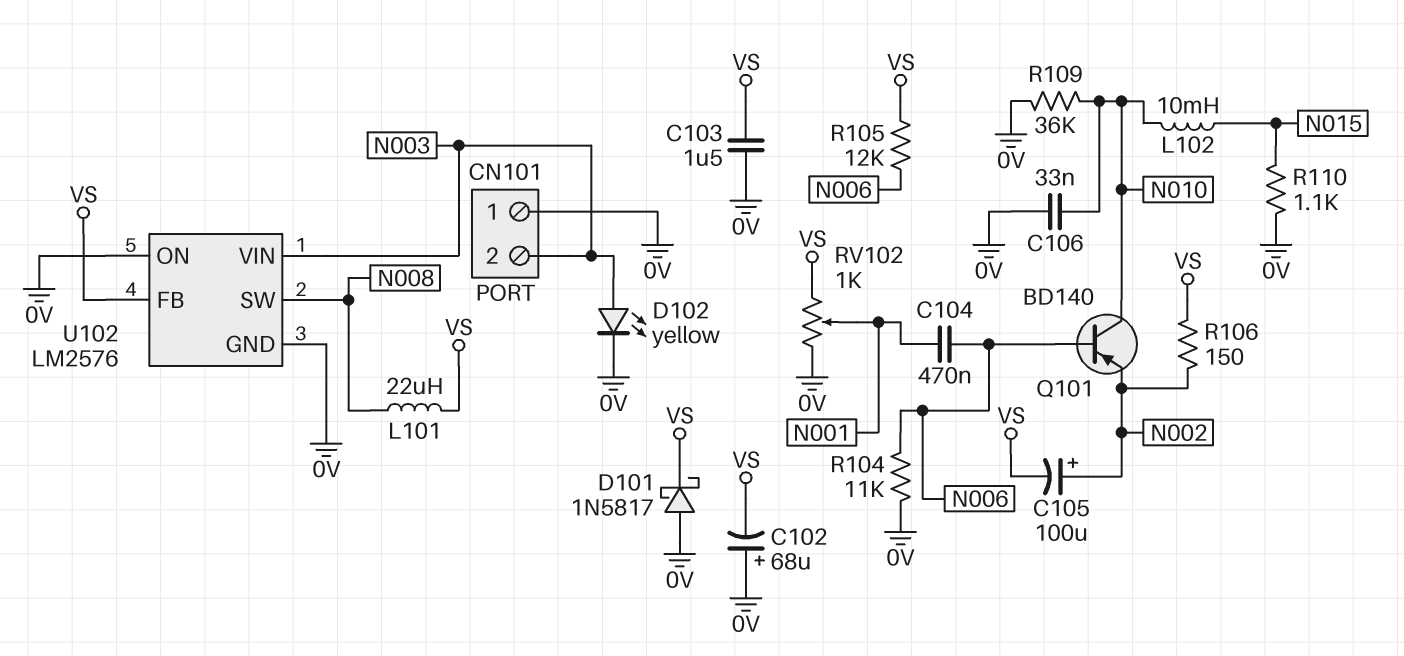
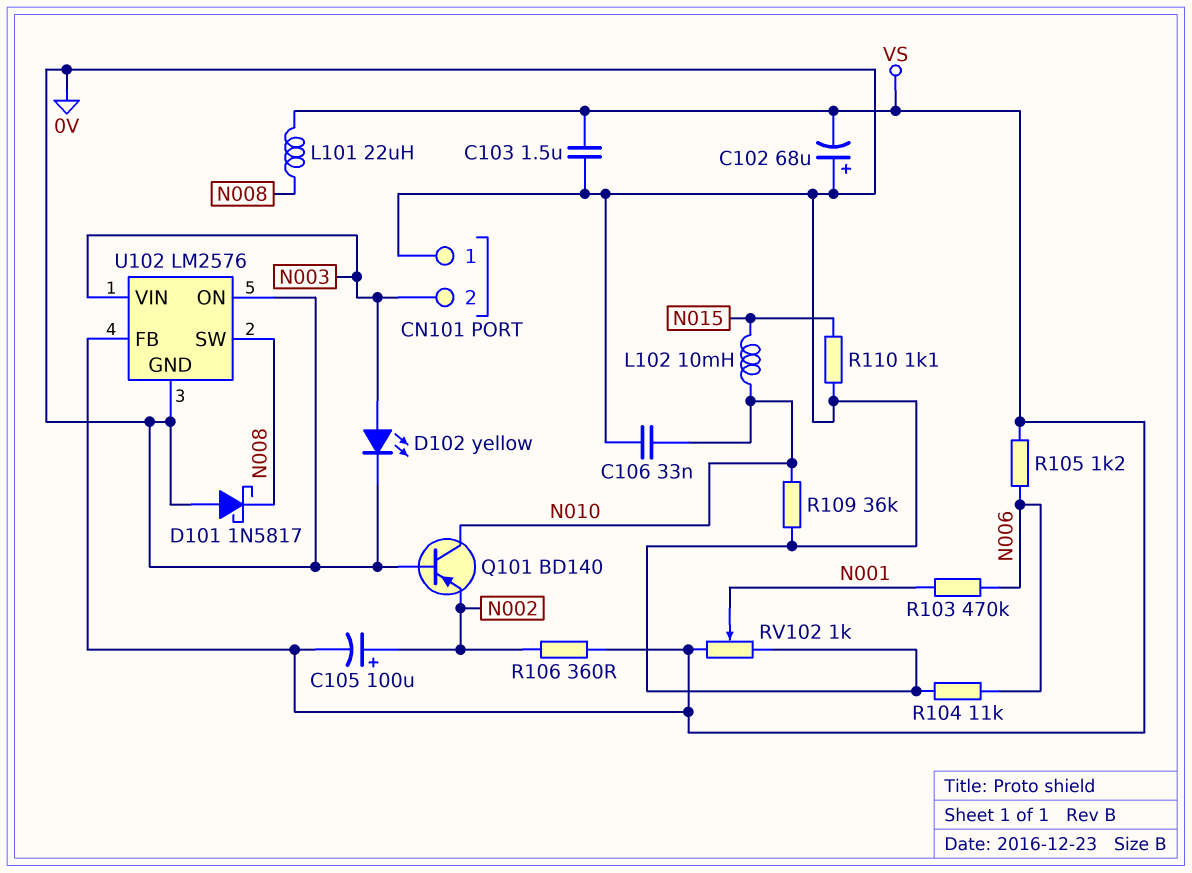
C104: 470nF (N001, N006) -> none
D101: schottky 1N5817 (A 0V, K VS) -> schottky 1N5817 (A 0V, K N008)
Q101: PNP BD140 (B N006, C N010, E N002) -> PNP BD140 (B 0V, C N010, E N002)
R103: none -> 470k (N001, N006)
R105: 12k (N006, VS) -> 1.2k (N006, VS)
R106: 150 (N002, VS) -> 360 (N002, VS)

